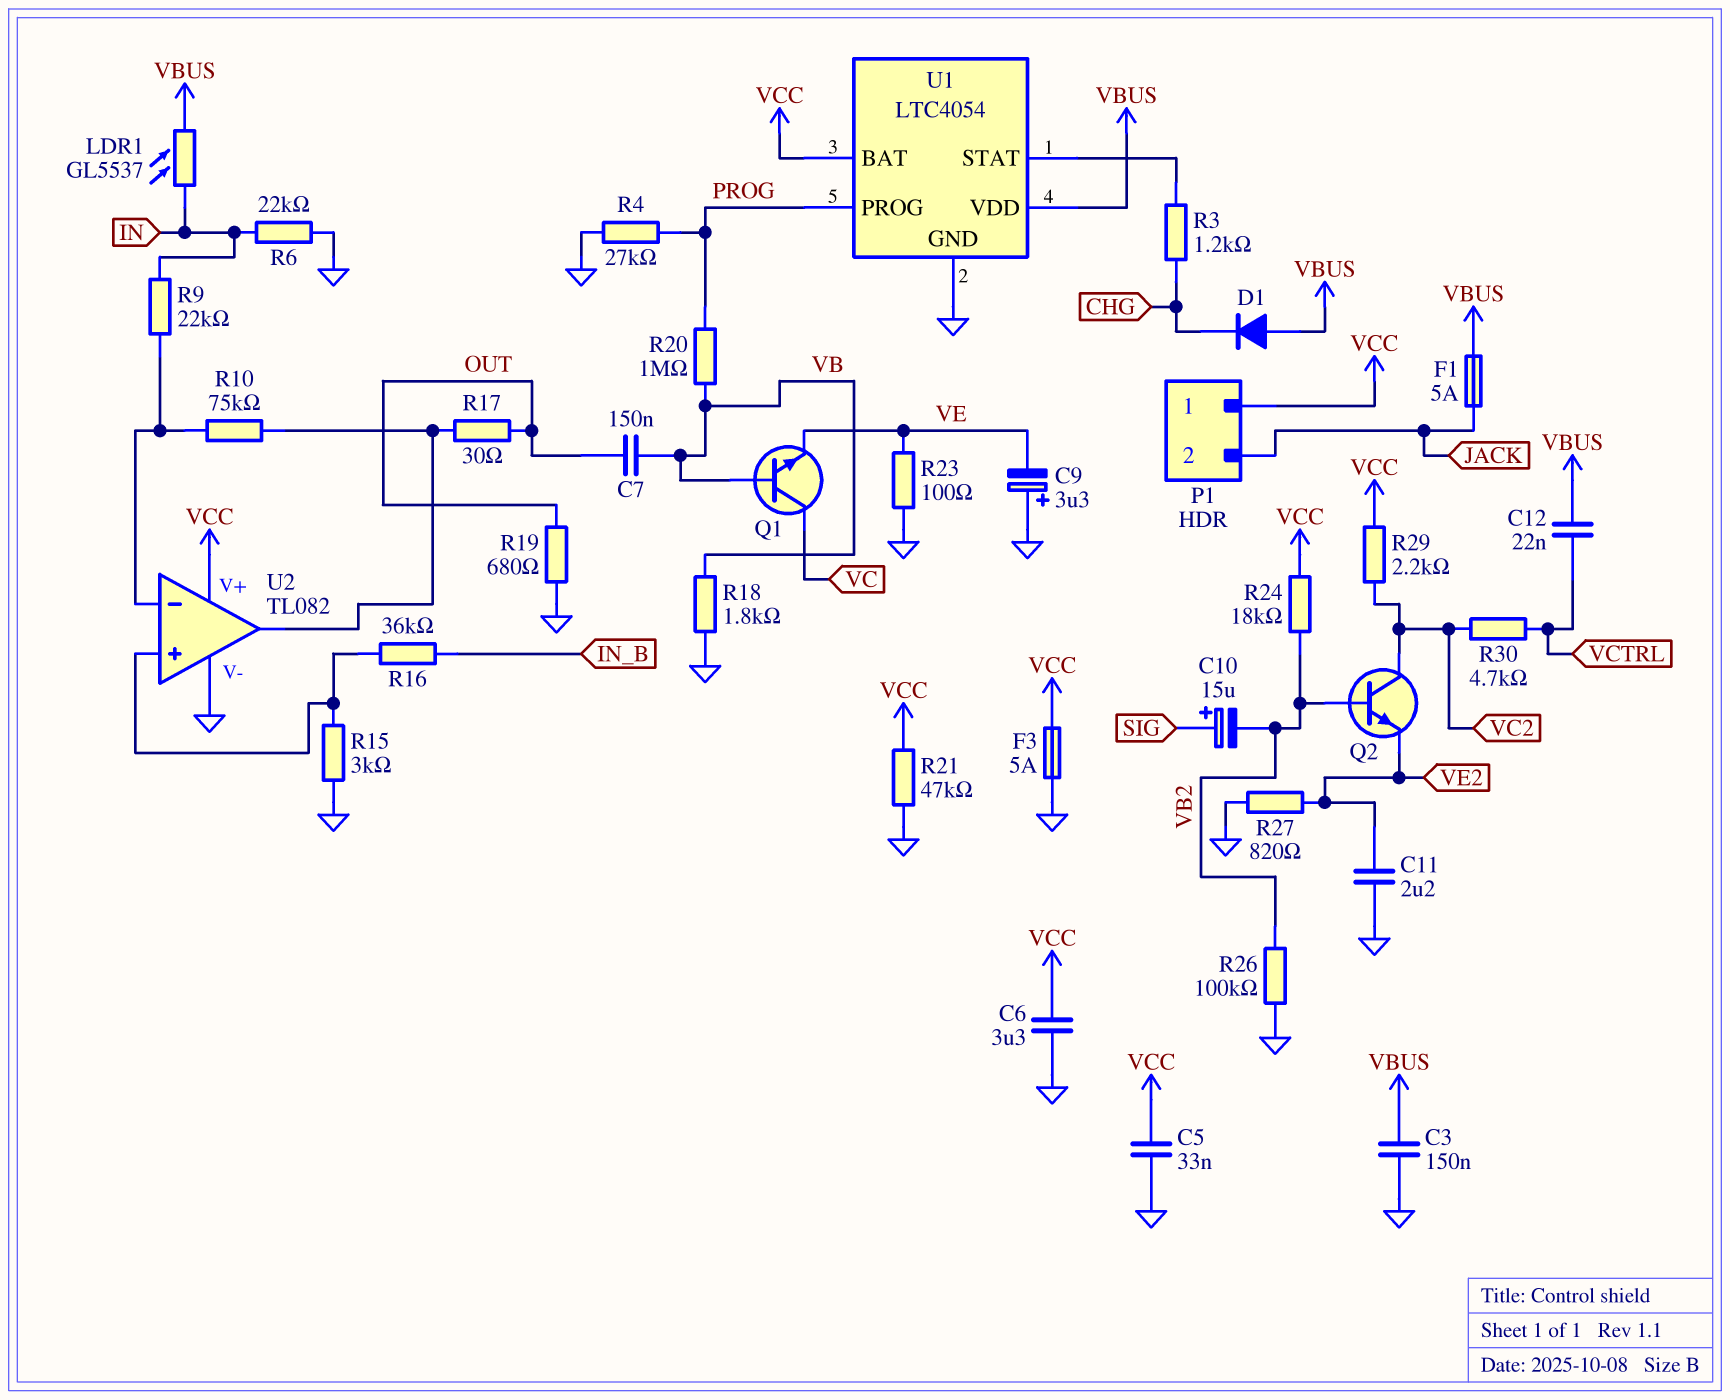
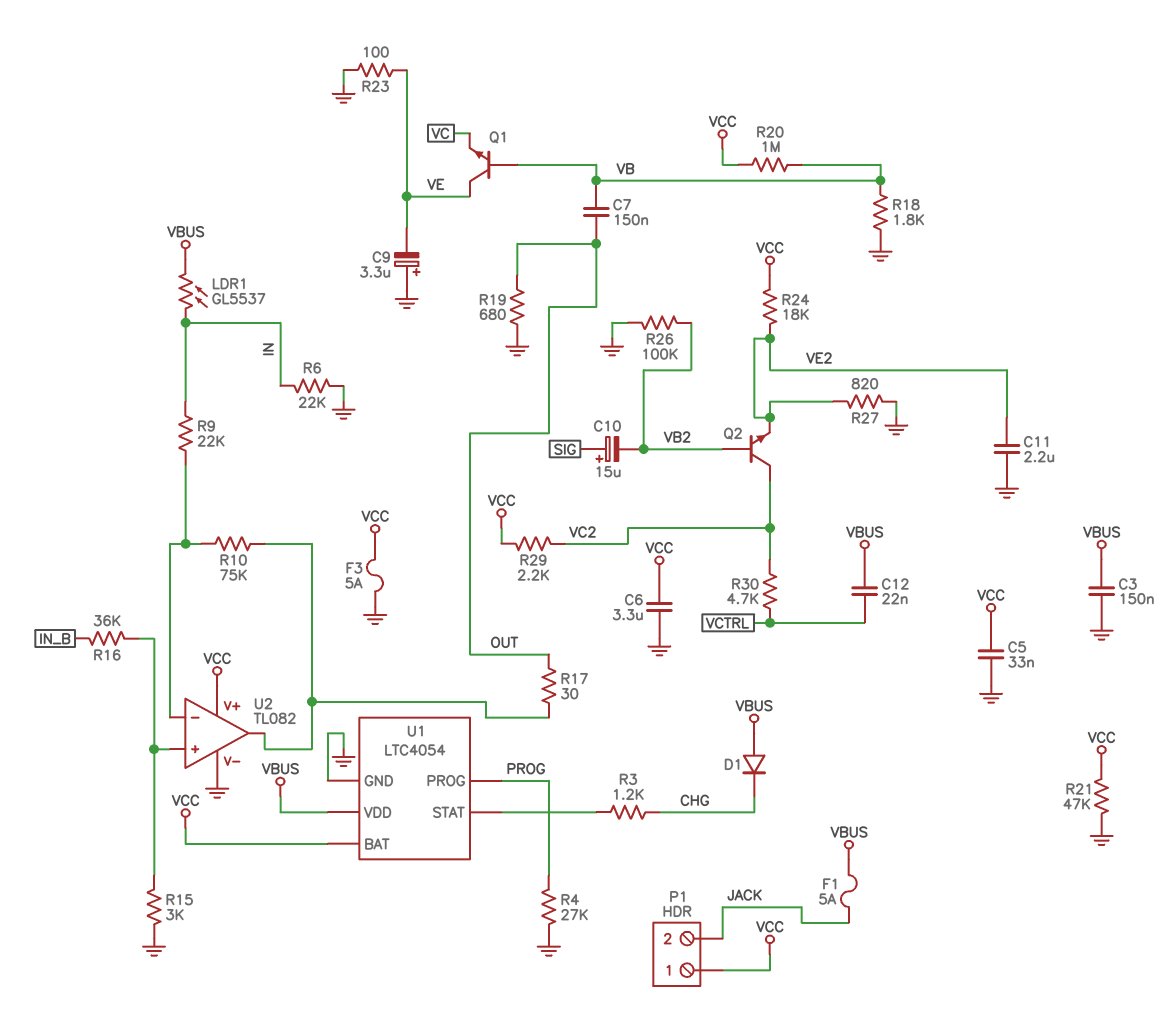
Q1: NPN (B VB, C VC, E VE) -> NPN (B VB, C VE, E VC)
R20: 1M (PROG, VB) -> 1M (VB, VCC)
R24: 18k (VB2, VCC) -> 18k (VCC, VE2)

